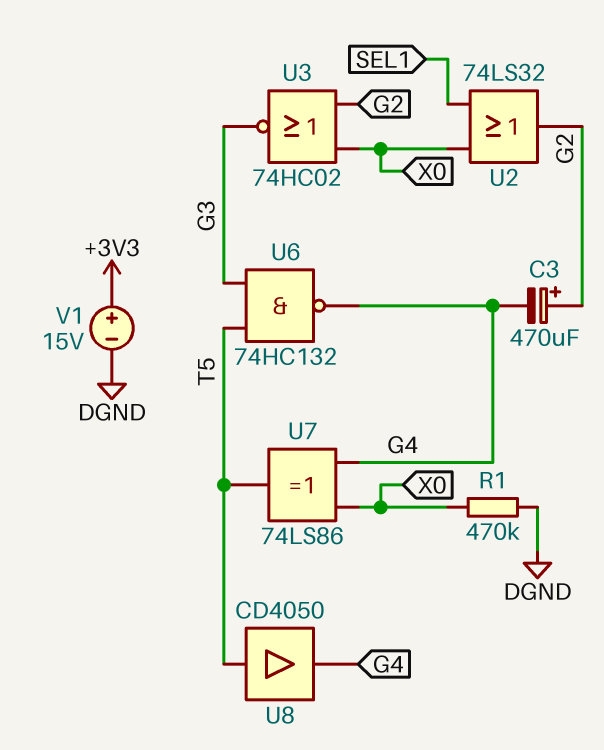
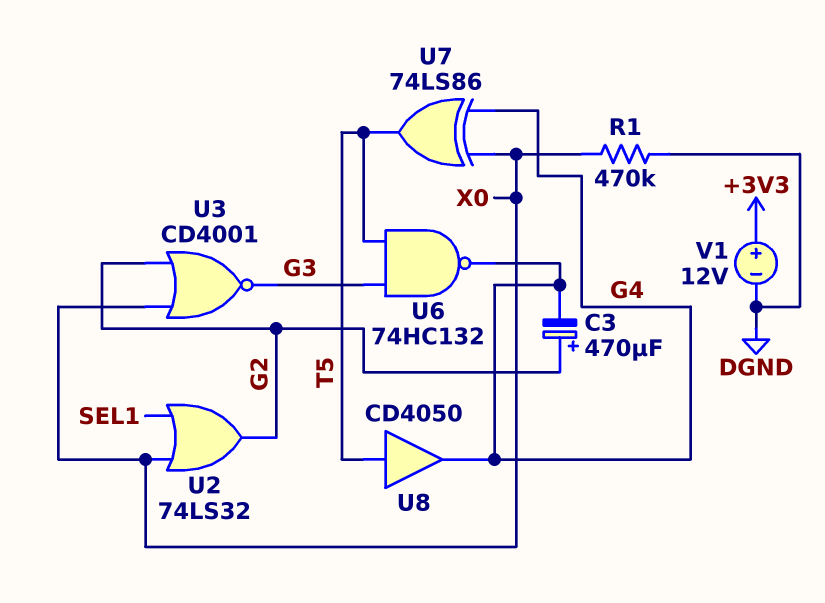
U3: NOR 74HC02 (in G2, in X0, out G3) -> NOR CD4001 (in G2, in X0, out G3)
V1: 15V (plus +3V3, minus DGND) -> 12V (plus +3V3, minus DGND)

